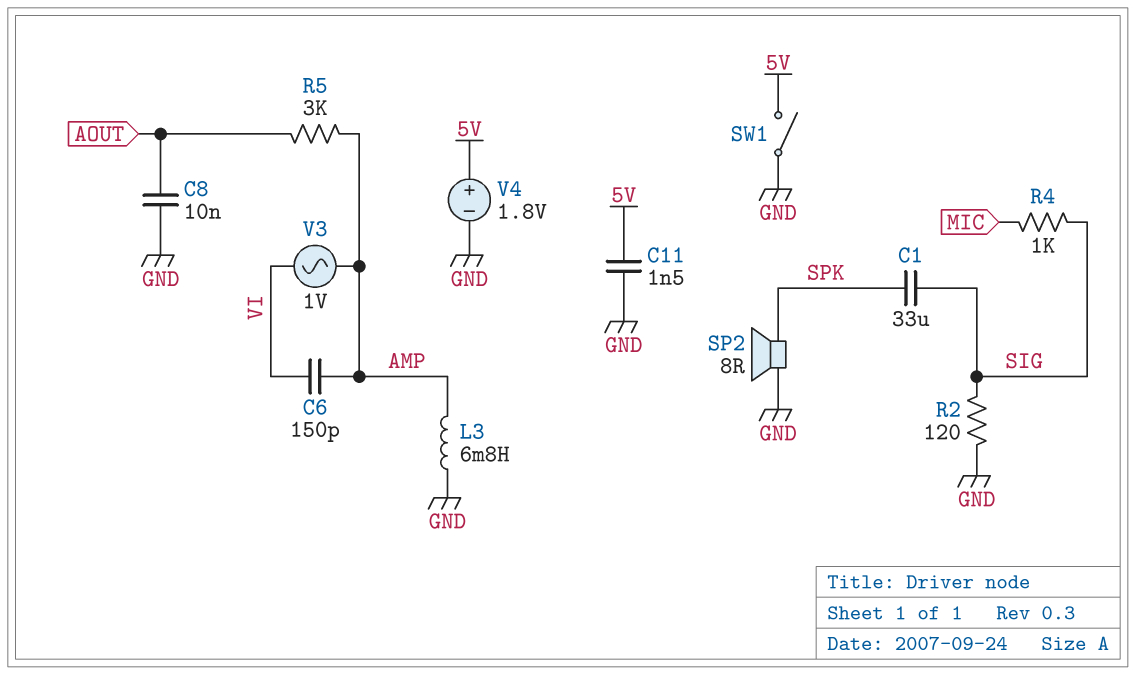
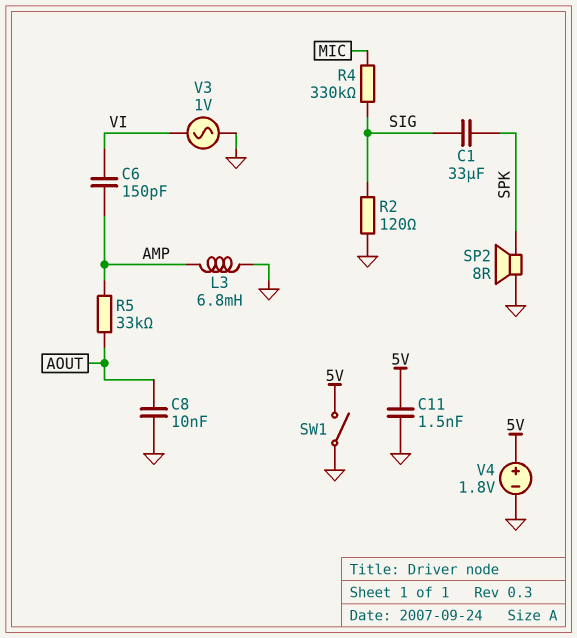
R4: 1k (MIC, SIG) -> 330k (MIC, SIG)
R5: 3k (AMP, AOUT) -> 33k (AMP, AOUT)
V3: AC 1V (AMP, VI) -> AC 1V (GND, VI)

